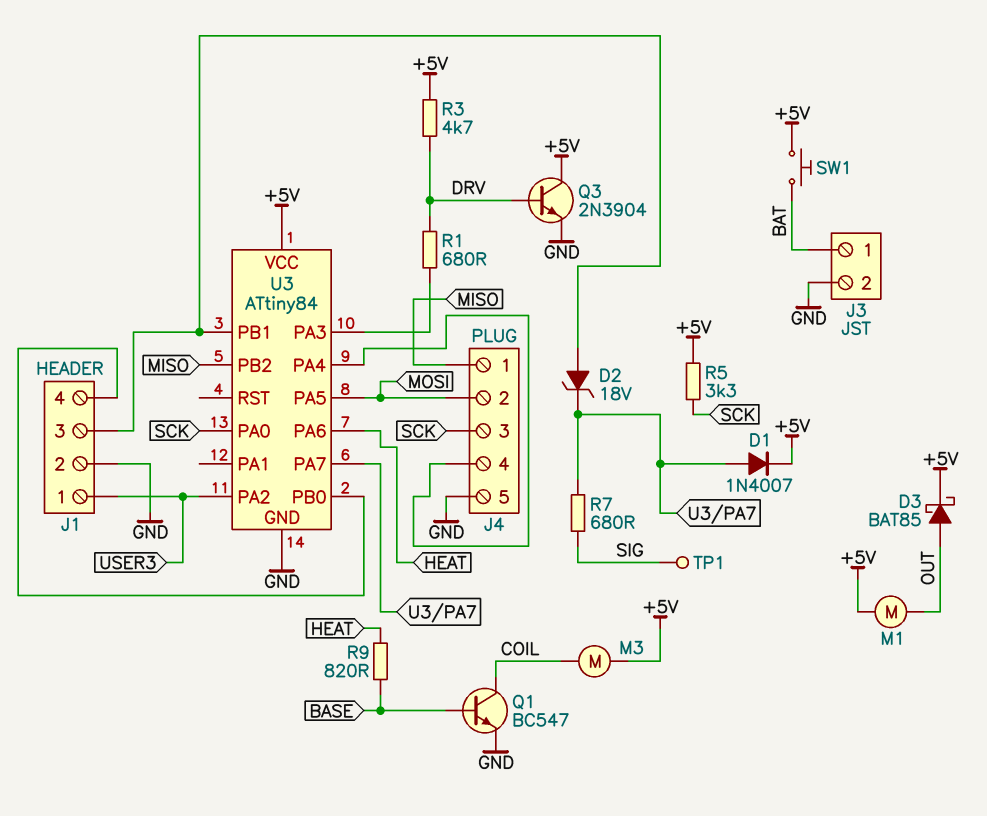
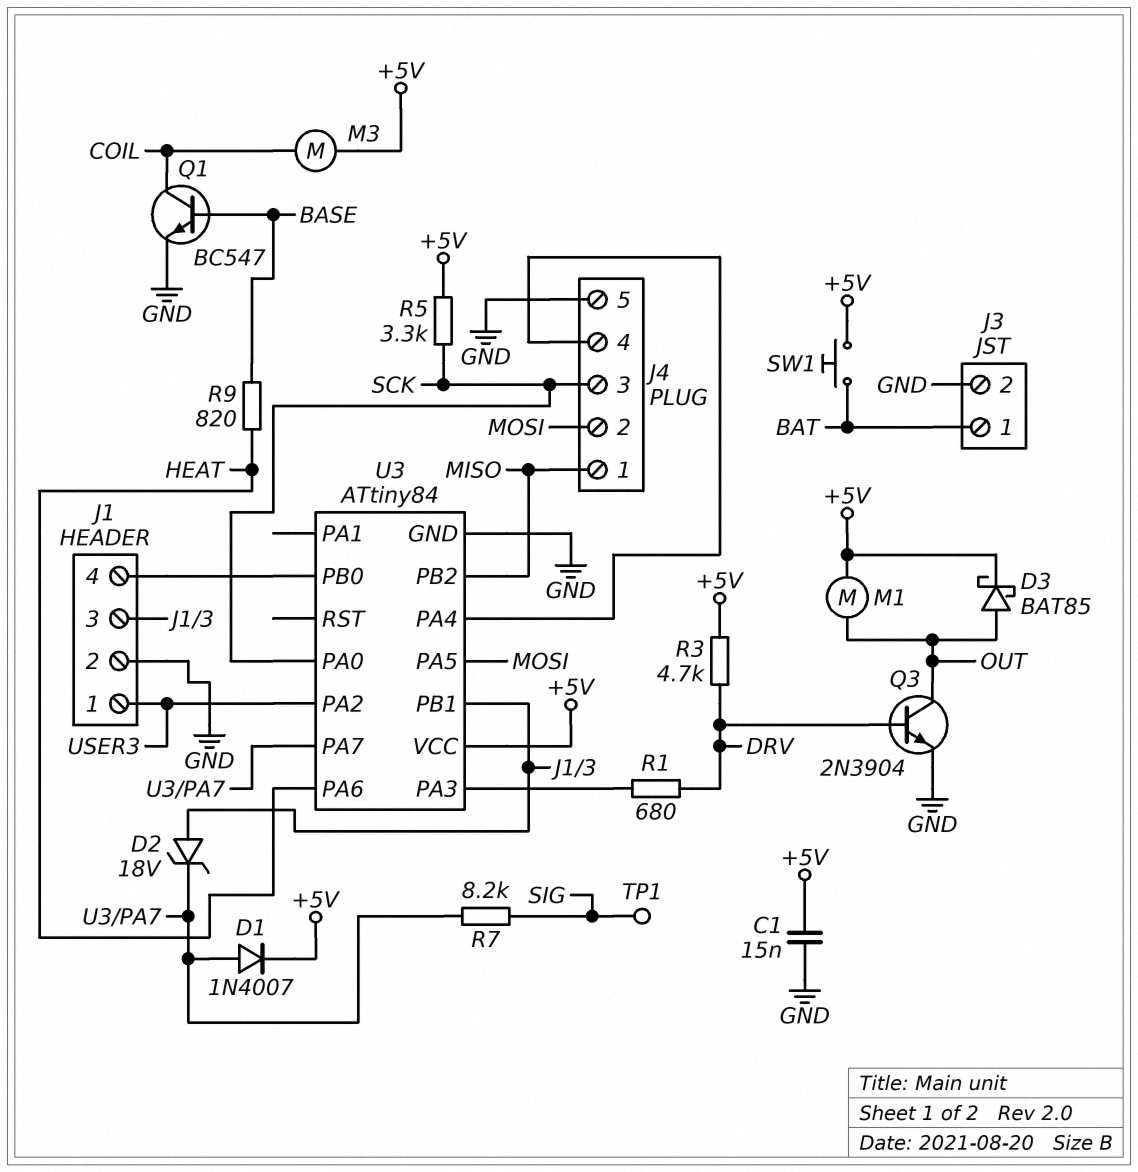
C1: none -> 15nF (+5V, GND)
Q3: NPN 2N3904 (B DRV, C +5V, E GND) -> NPN 2N3904 (B DRV, C OUT, E GND)
R7: 680 (SIG, U3/PA7) -> 8.2k (SIG, U3/PA7)

